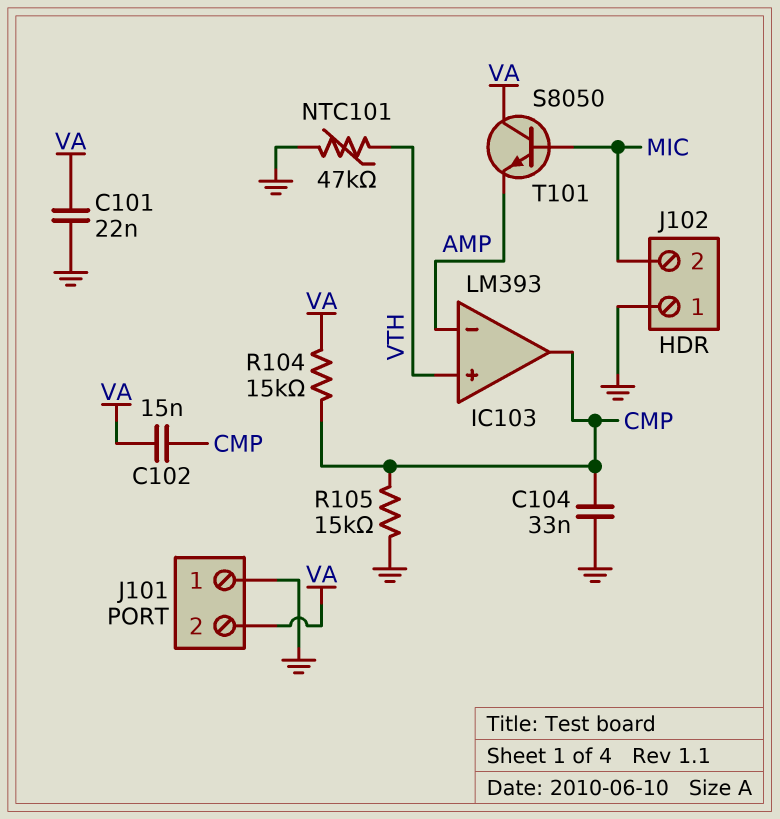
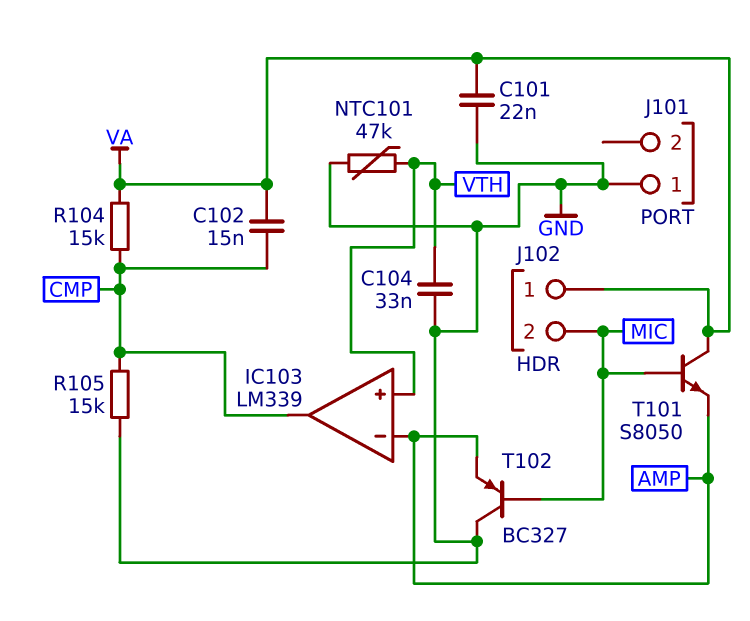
C104: 33nF (CMP, GND) -> 33nF (GND, VTH)
IC103: LM393 -> LM339
J101 pin 2: VA -> none
J102 pin 1: GND -> VA
T102: none -> PNP BC327 (B MIC, C GND, E AMP)

